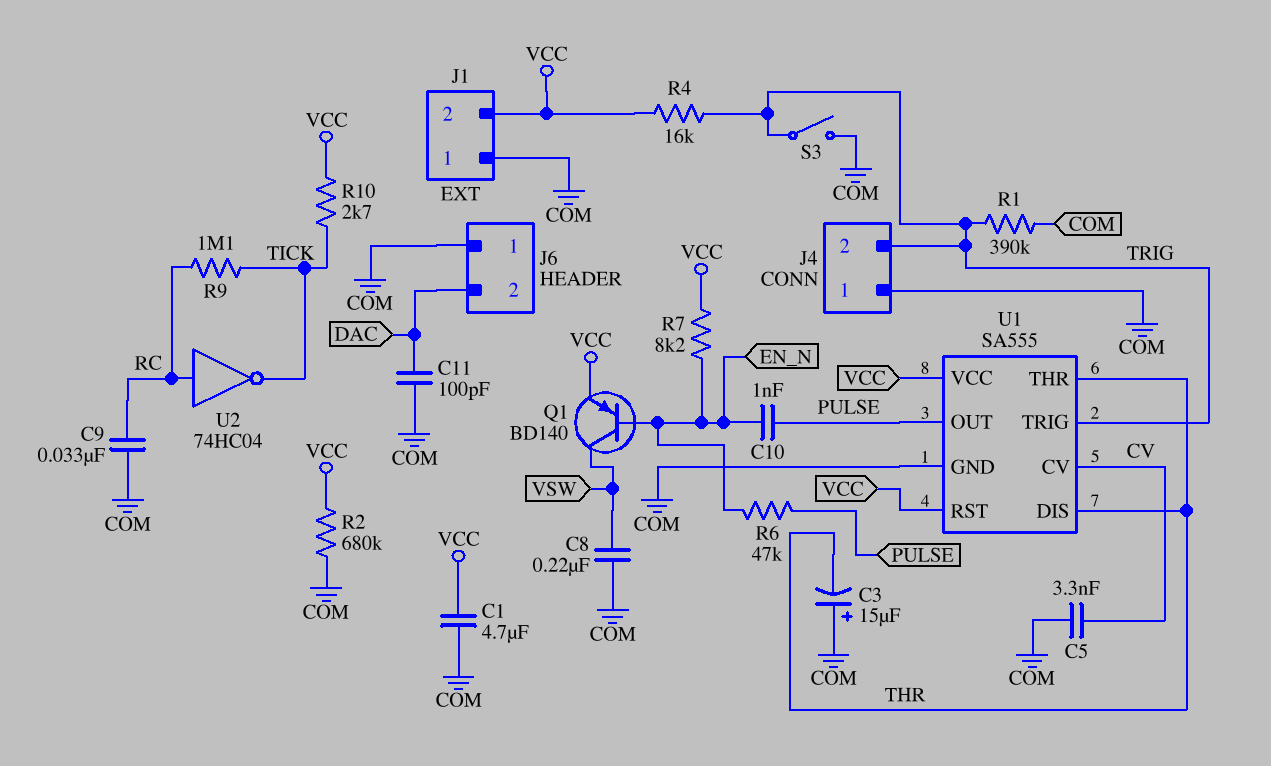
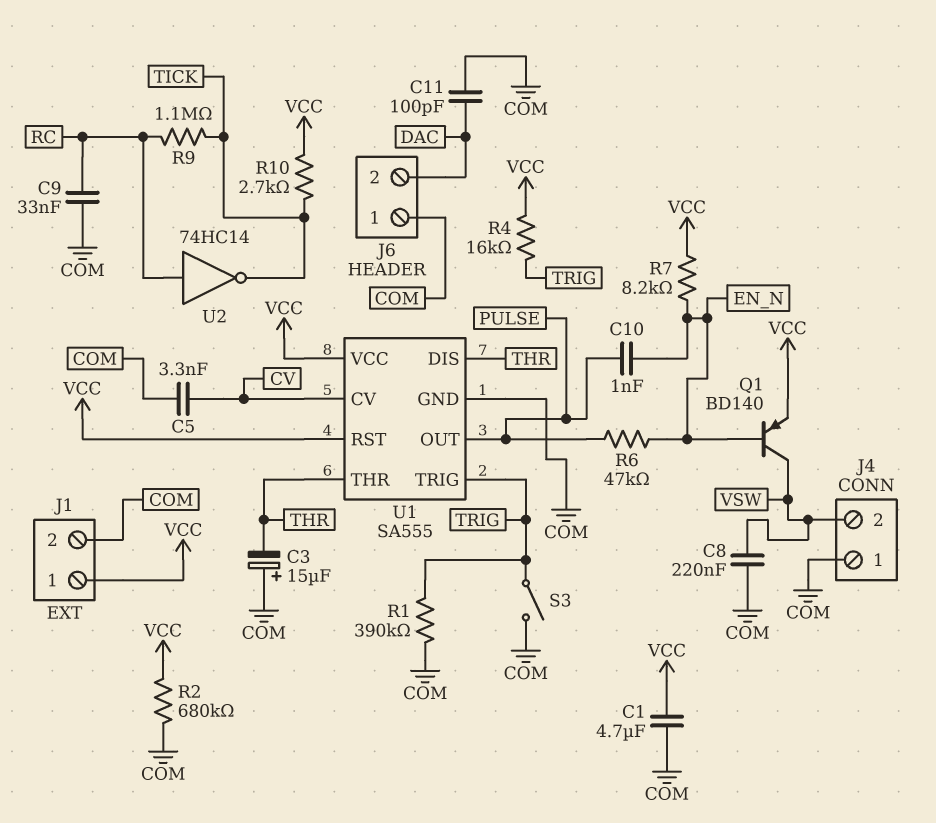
J1 pin 1: COM -> VCC
J1 pin 2: VCC -> COM
J4 pin 2: TRIG -> VSW
U2: NOT 74HC04 (in RC, out TICK) -> NOT 74HC14 (in RC, out TICK)

